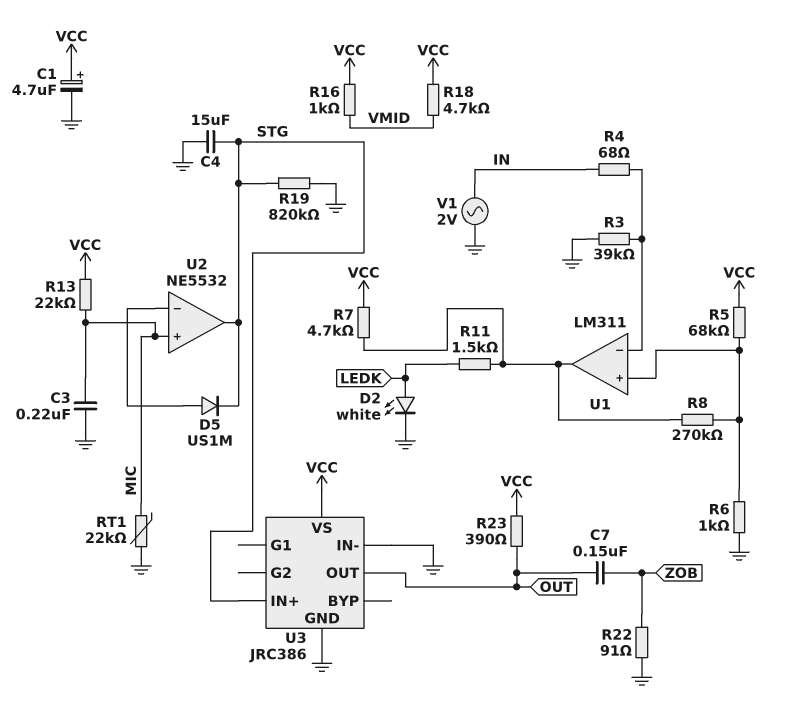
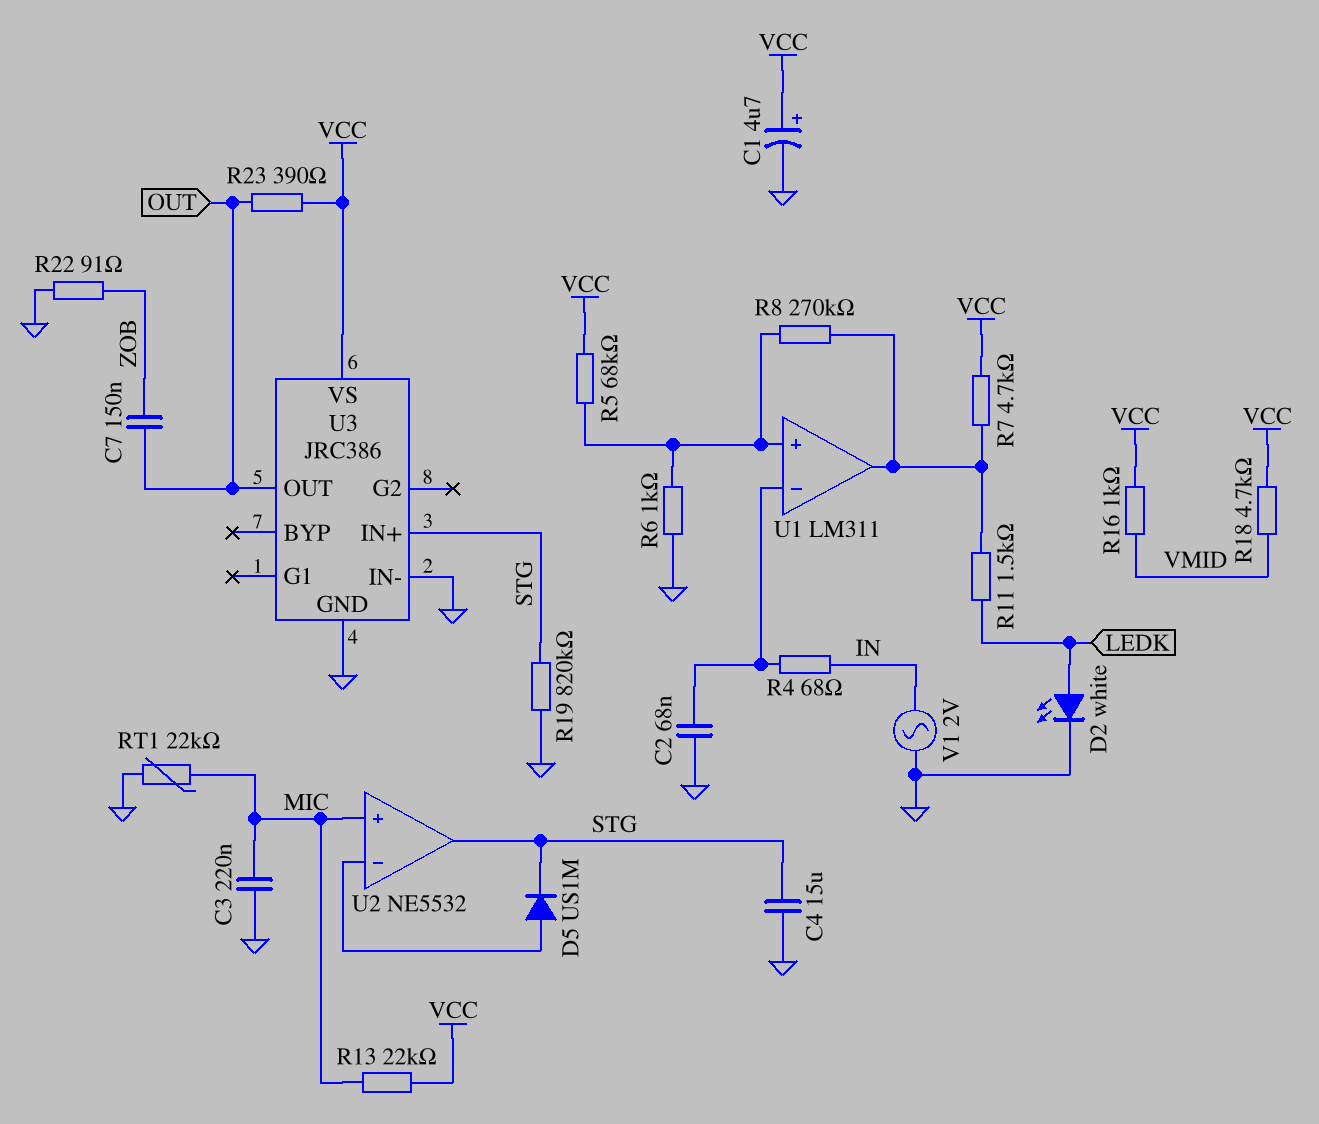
C2: none -> 68nF (GND, U1/in-)
R3: 39k (GND, U1/in-) -> none

